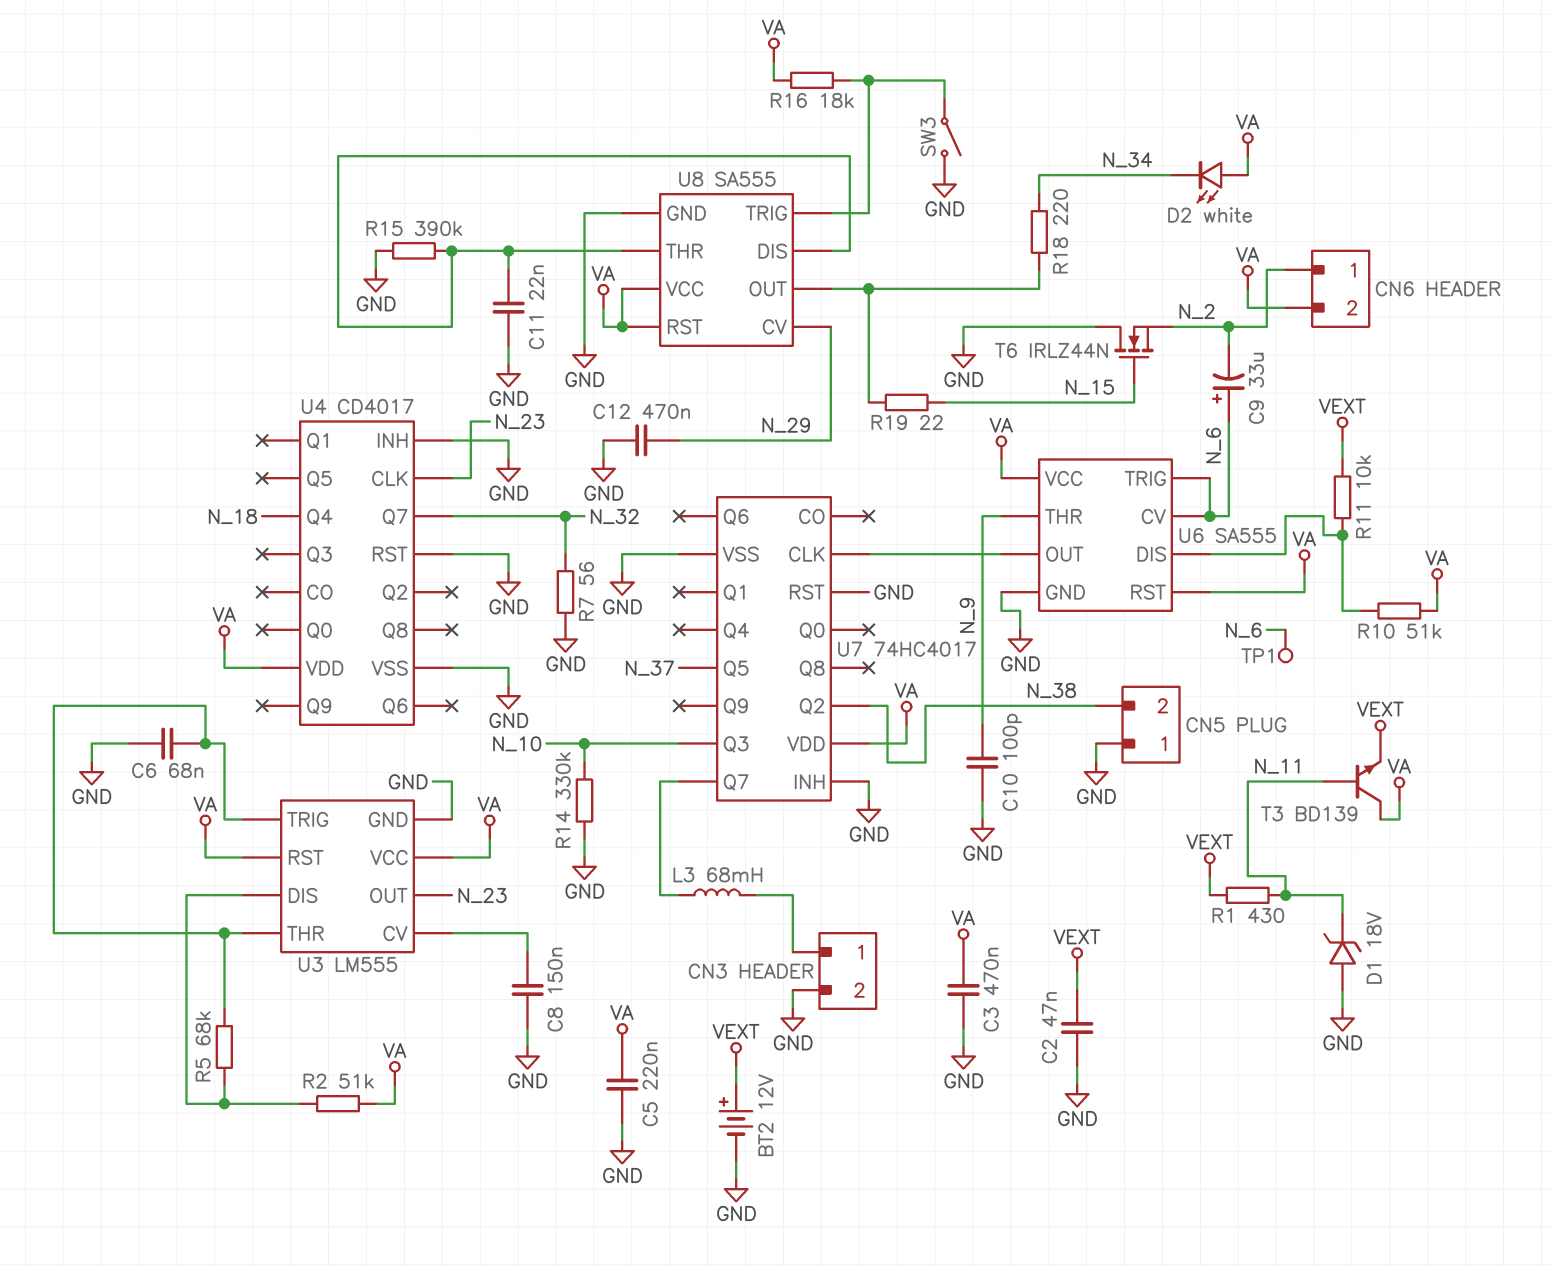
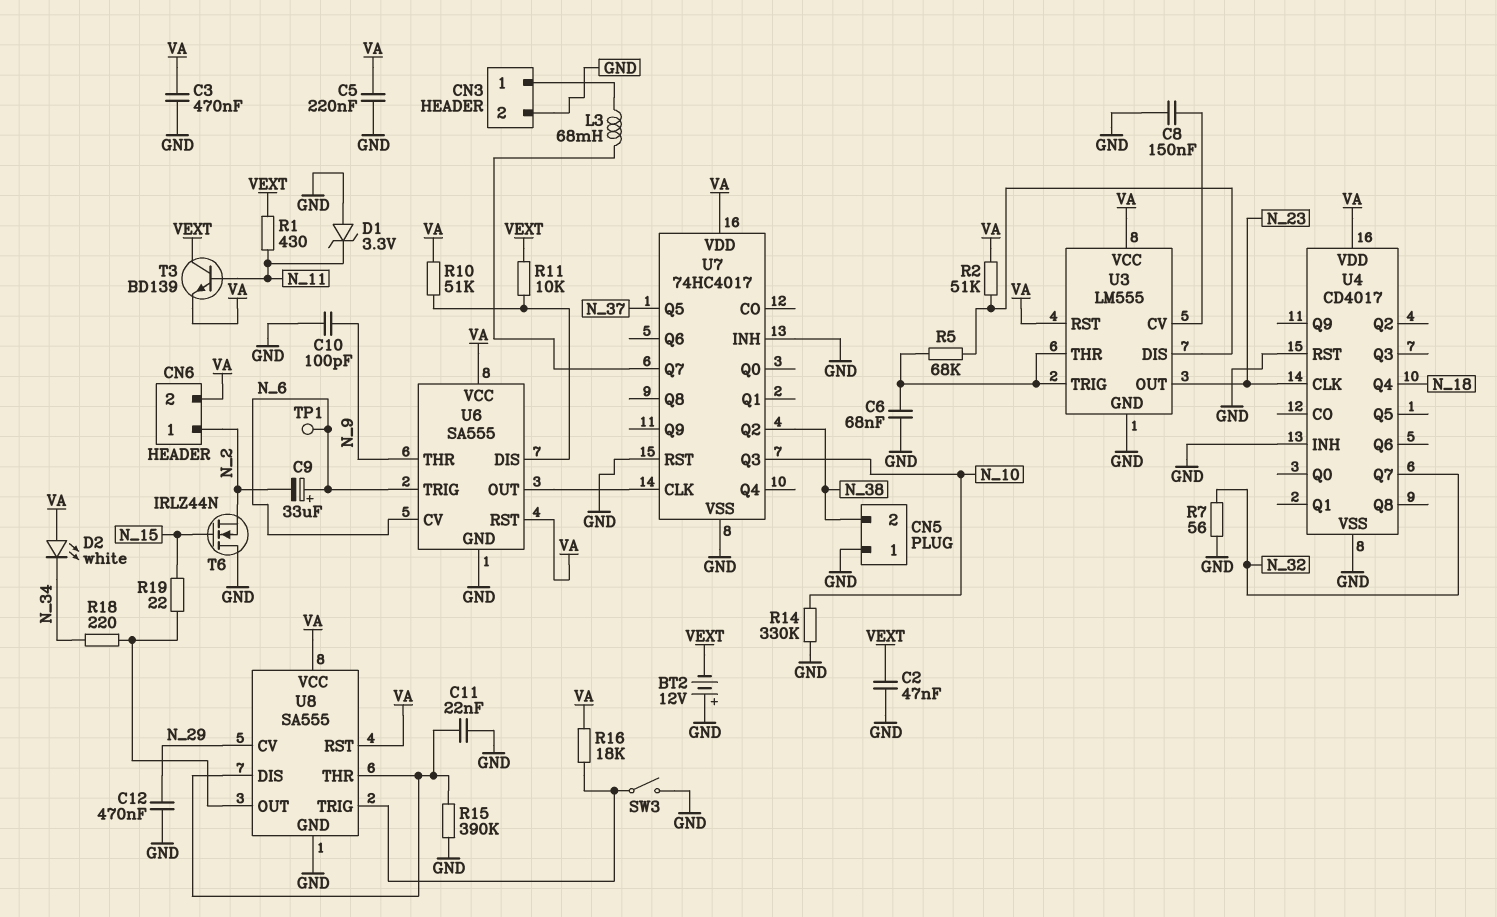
BT2: 12V (plus VEXT, minus GND) -> 12V (plus GND, minus VEXT)
D1: zener 18V (A GND, K N_11) -> zener 3.3V (A GND, K N_11)
T3: NPN BD139 (B N_11, C VA, E VEXT) -> NPN BD139 (B N_11, C VEXT, E VA)

